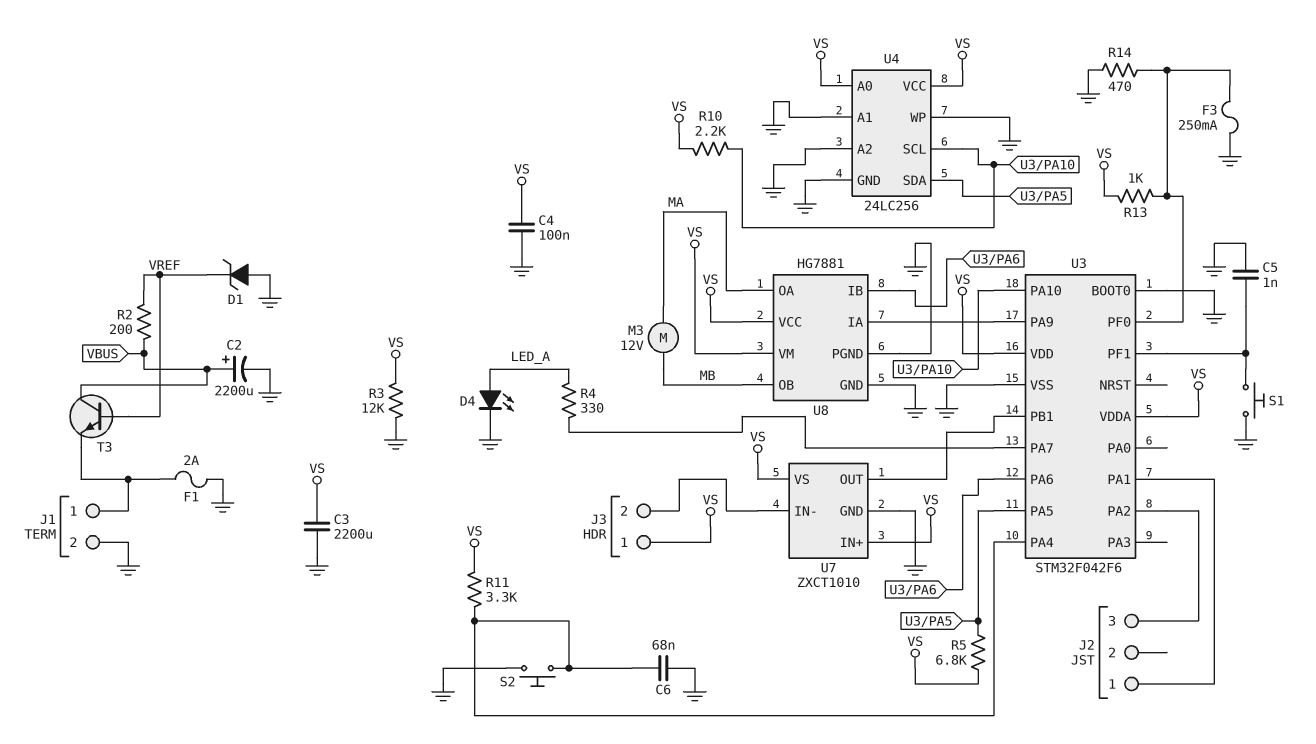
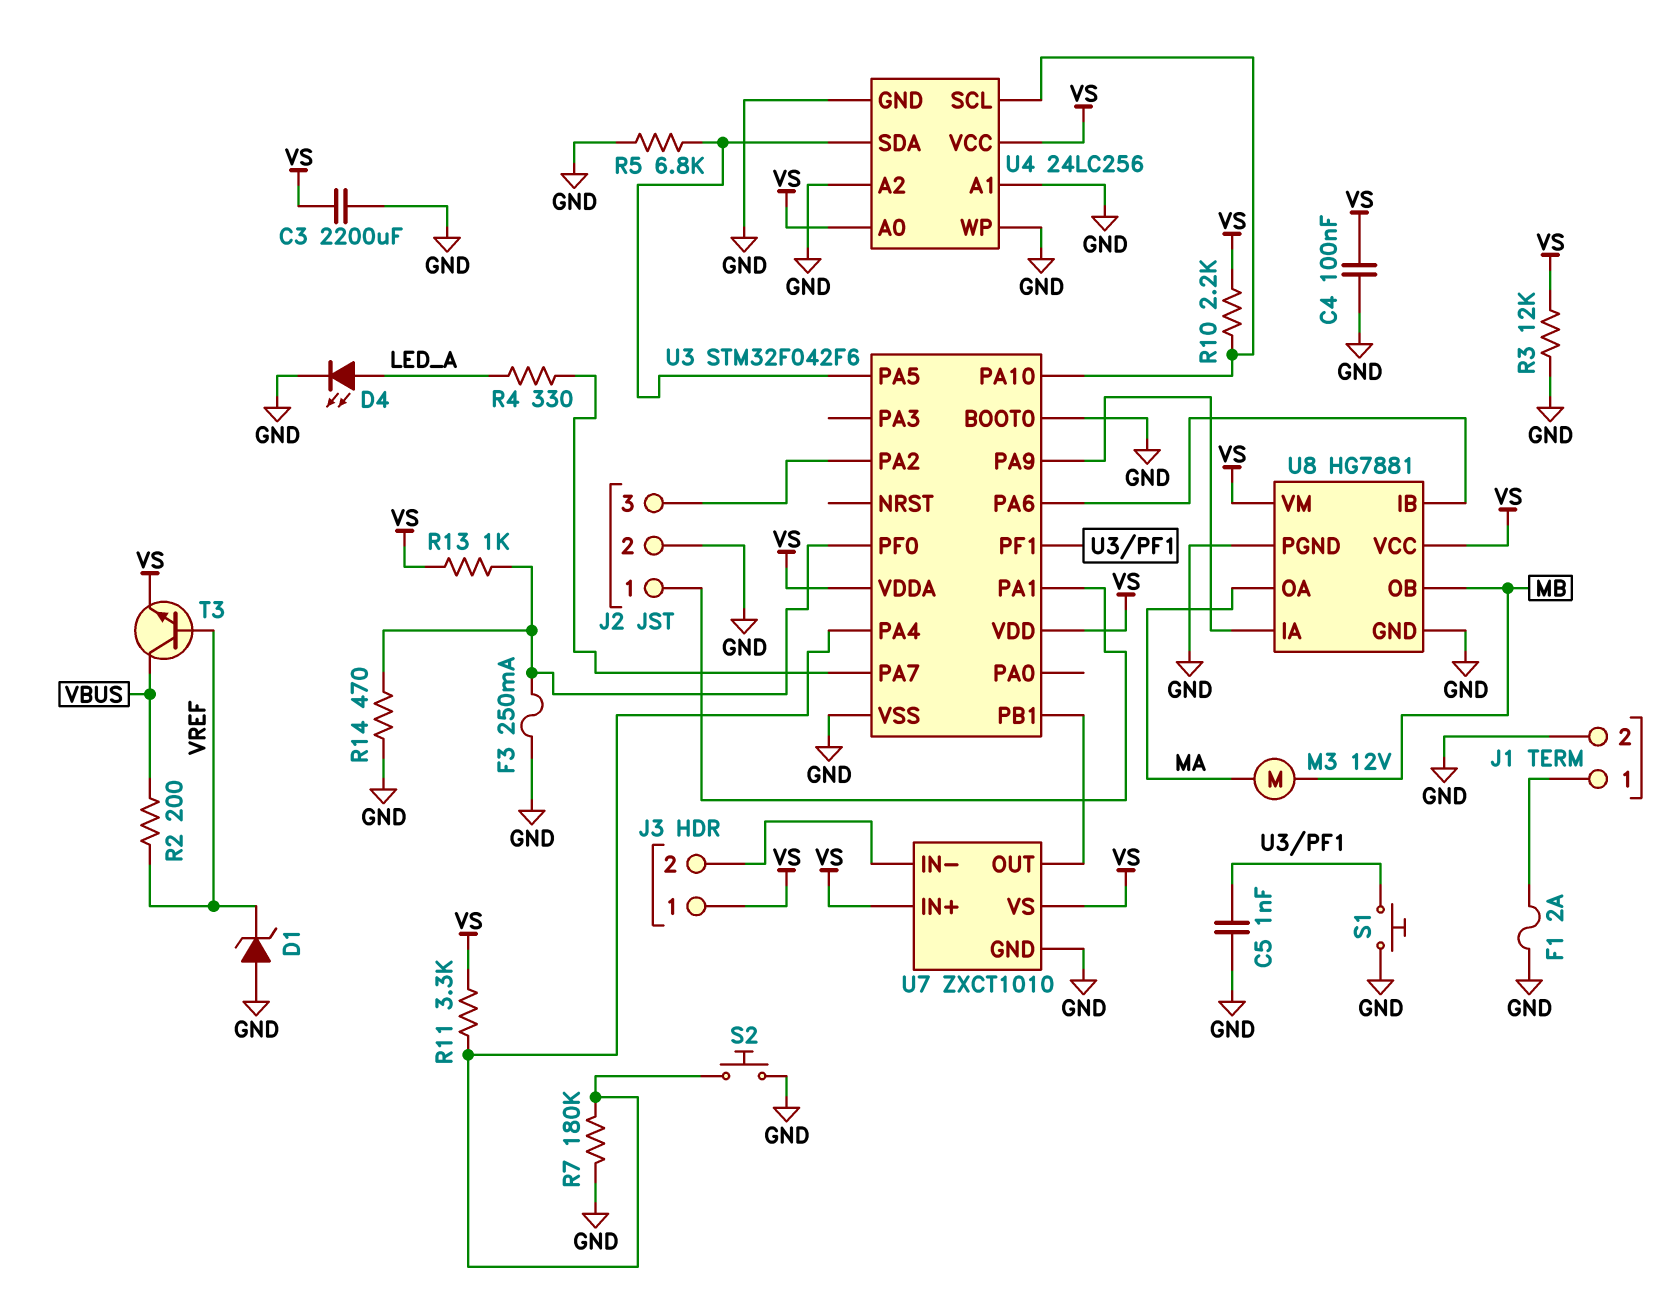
C2: 2200uF (plus VBUS, minus GND) -> none
C6: 68nF (GND, U3/PA4) -> none
J2 pin 2: none -> GND
R5: 6.8k (U3/PA5, VS) -> 6.8k (GND, U3/PA5)
R7: none -> 180k (GND, U3/PA4)
T3: NPN (B VREF, C VBUS, E J1/1) -> NPN (B VREF, C VBUS, E VS)

